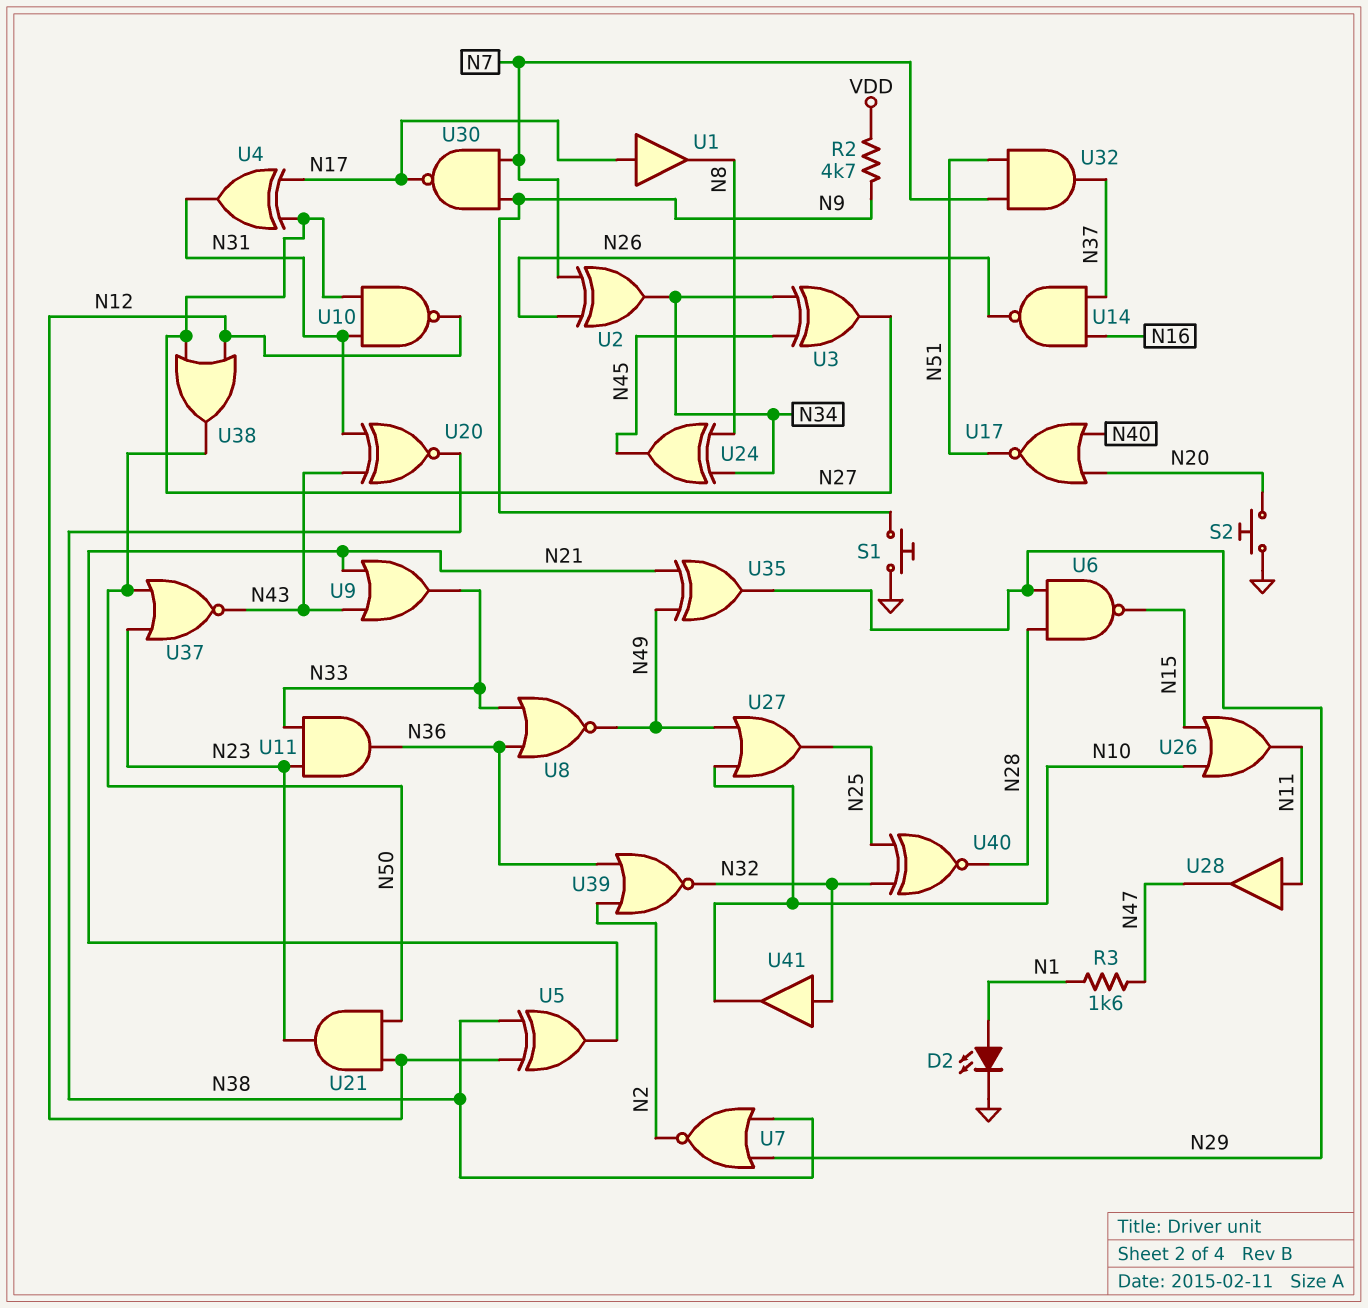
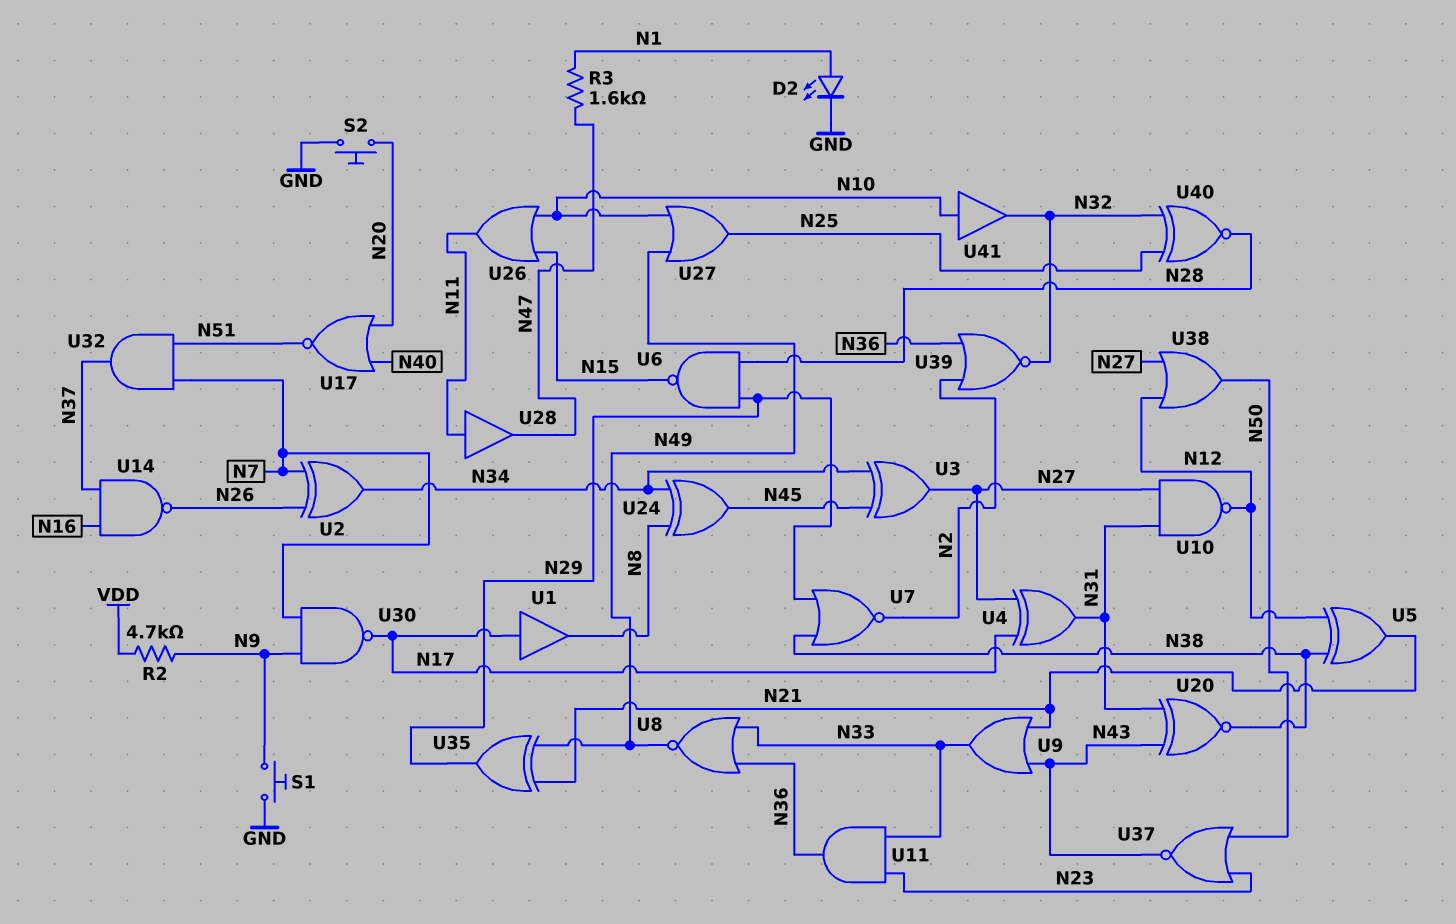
U21: AND (in N12, in N50, out N23) -> none
U41: buffer (in N32, out N10) -> buffer (in N10, out N32)

